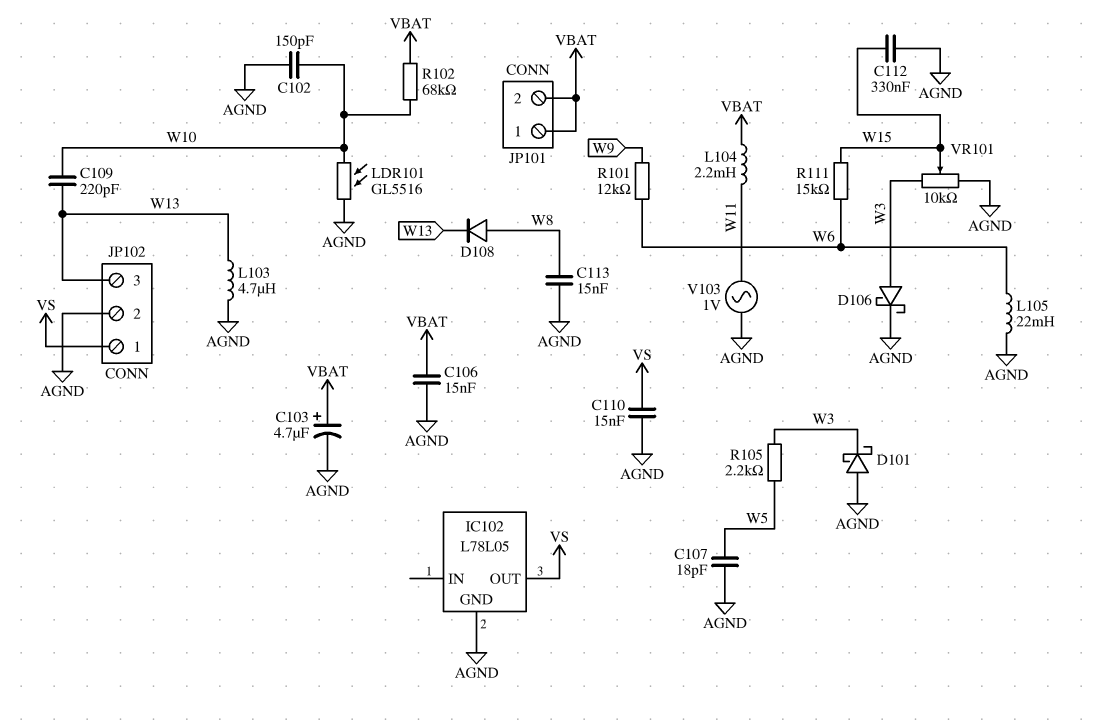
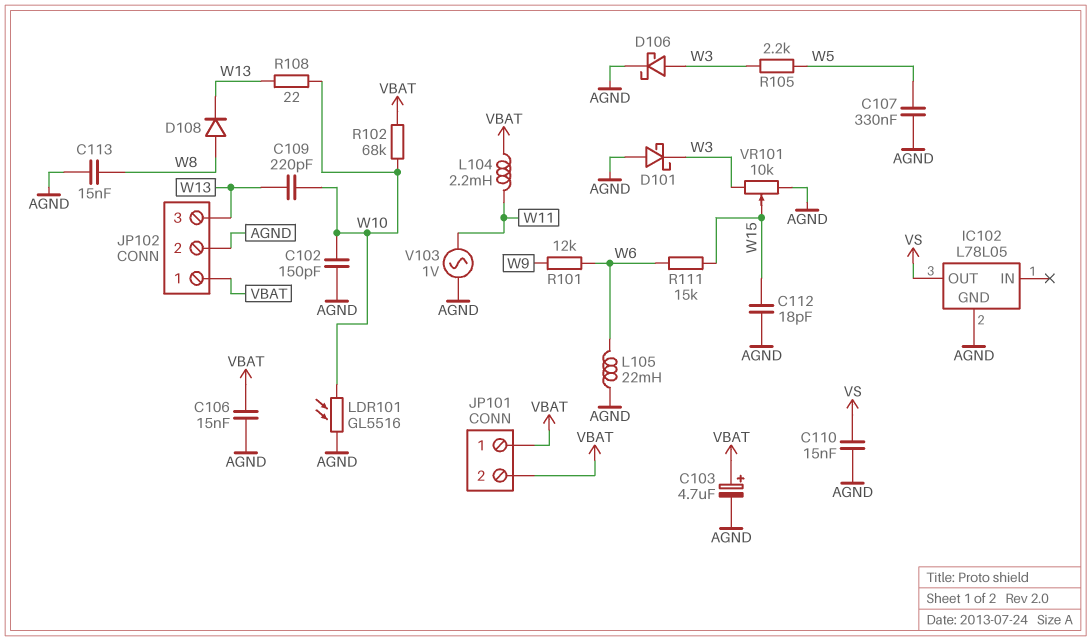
C107: 18pF (AGND, W5) -> 330nF (AGND, W5)
C112: 330nF (AGND, W15) -> 18pF (AGND, W15)
JP102 pin 1: VS -> VBAT
L103: 4.7uH (AGND, W13) -> none
R108: none -> 22 (W10, W13)

